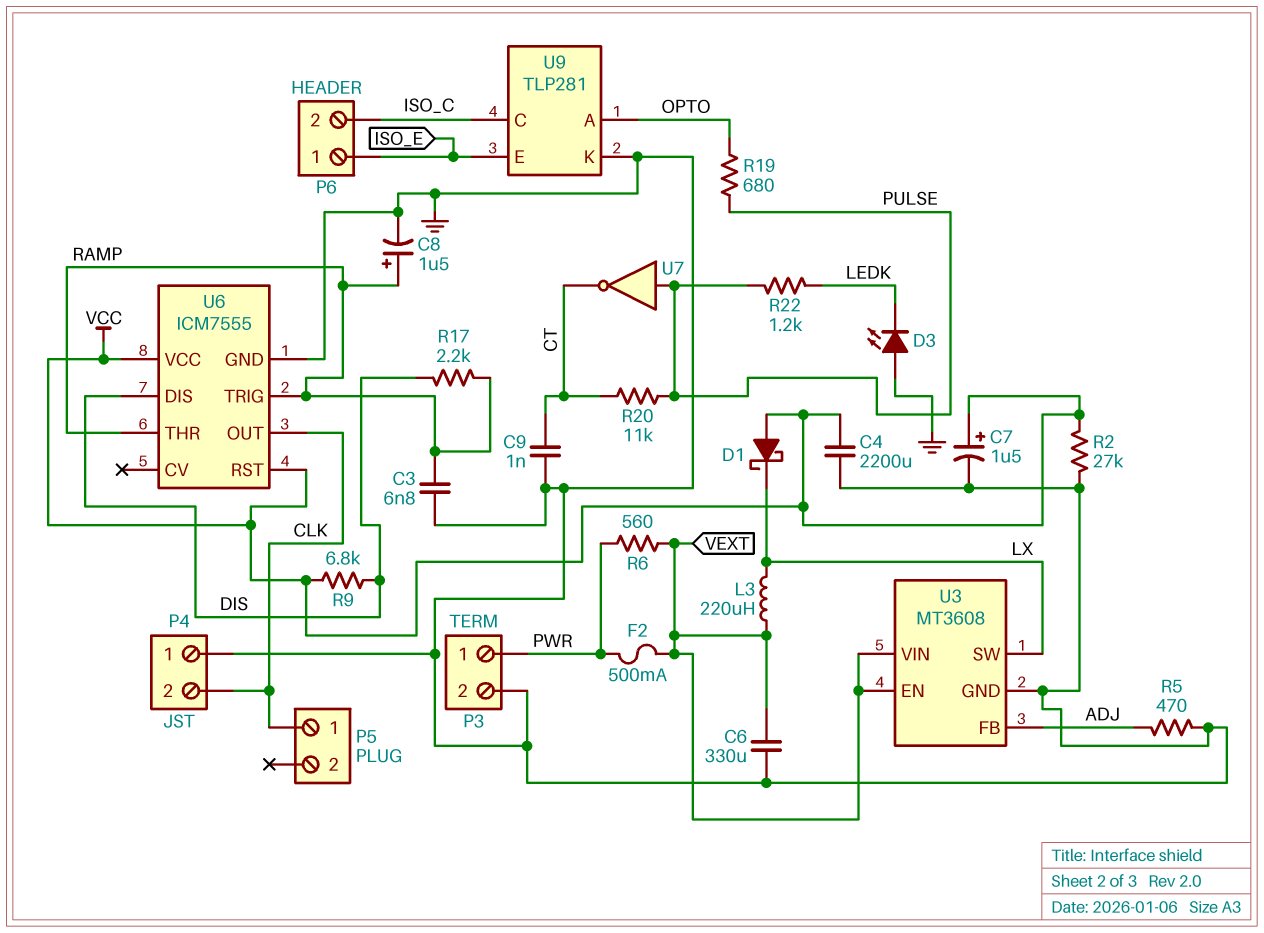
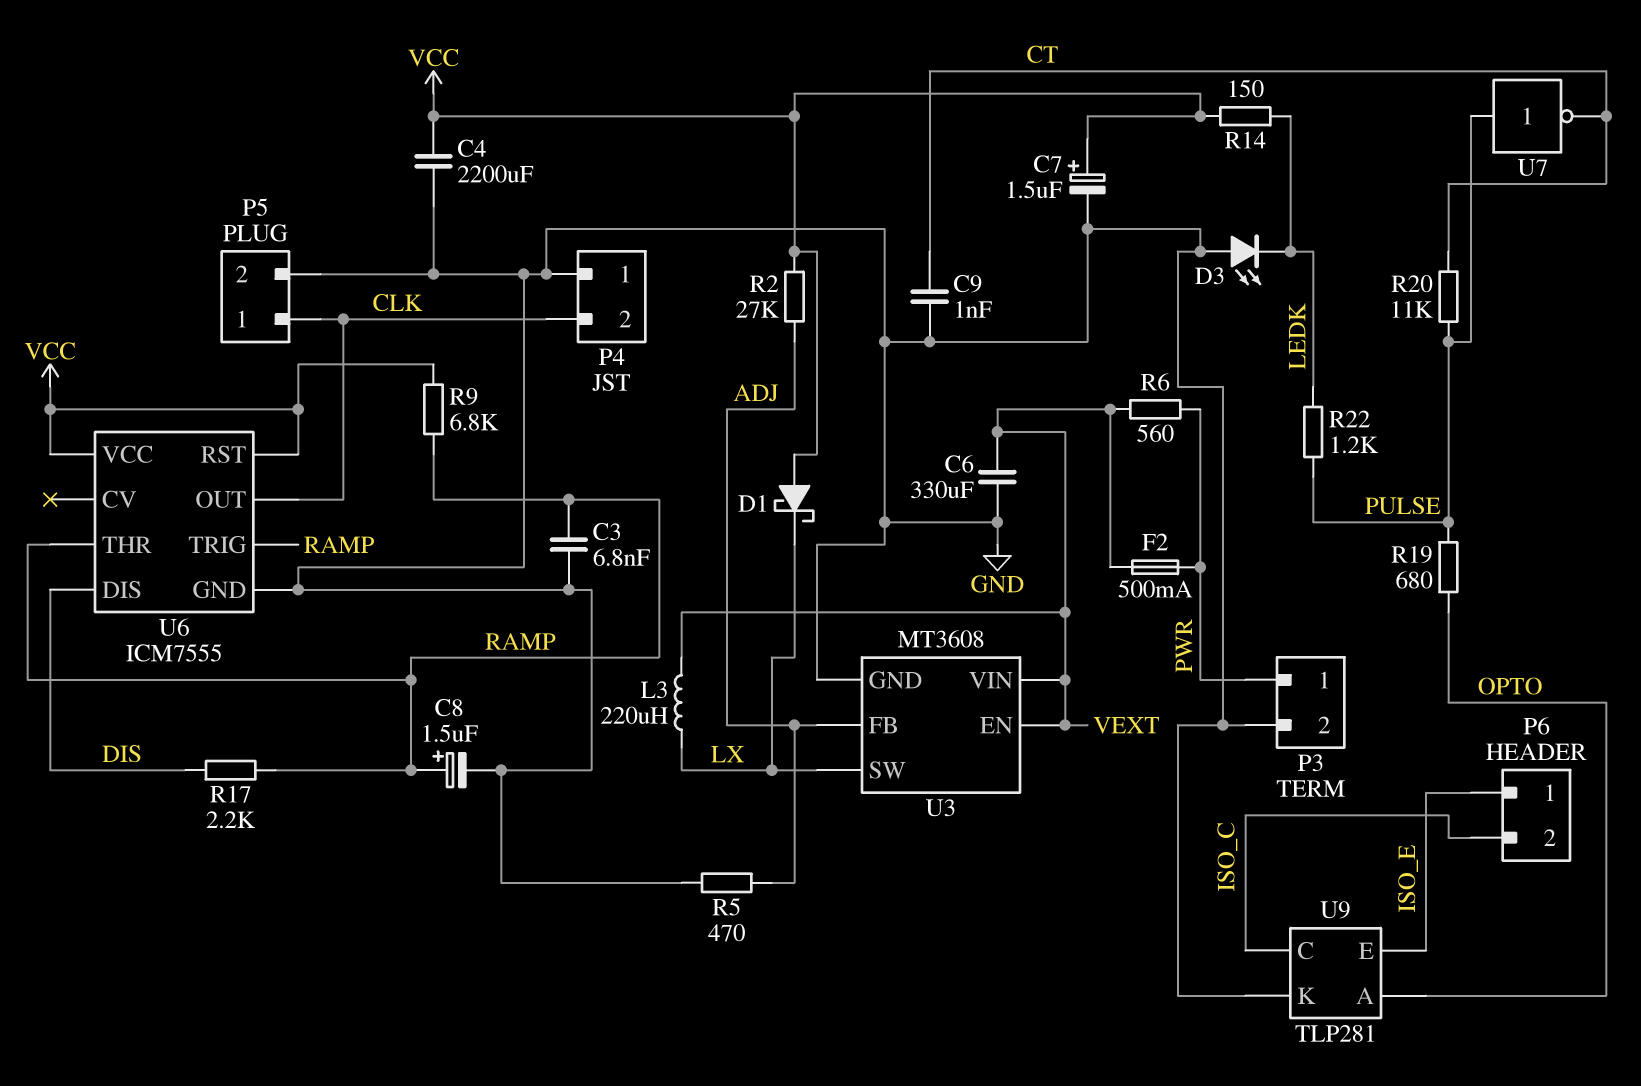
P5 pin 2: none -> GND
R2: 27k (GND, VCC) -> 27k (ADJ, VCC)
R9: 6.8k (DIS, VCC) -> 6.8k (RAMP, VCC)
R14: none -> 150 (LEDK, VCC)

